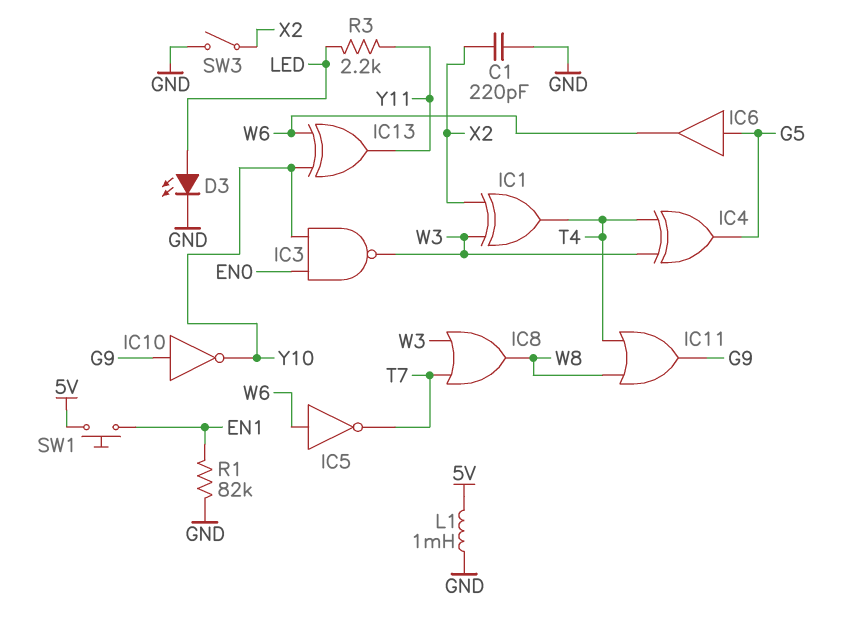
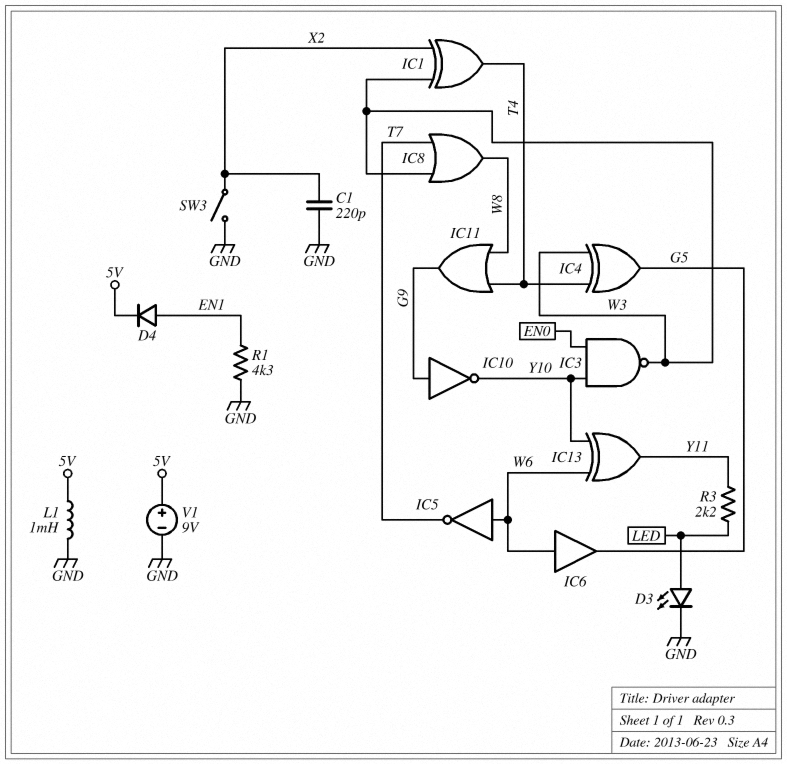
D4: none -> diode (A EN1, K 5V)
IC6: buffer (in G5, out W6) -> buffer (in W6, out G5)
R1: 82k (EN1, GND) -> 4.3k (EN1, GND)
SW1: button (5V, EN1) -> none
V1: none -> 9V (plus 5V, minus GND)

